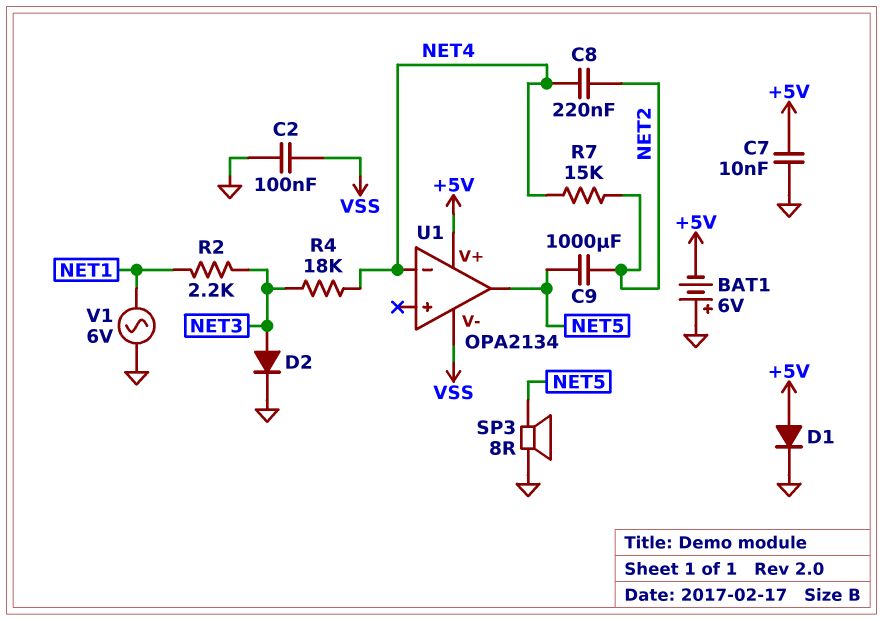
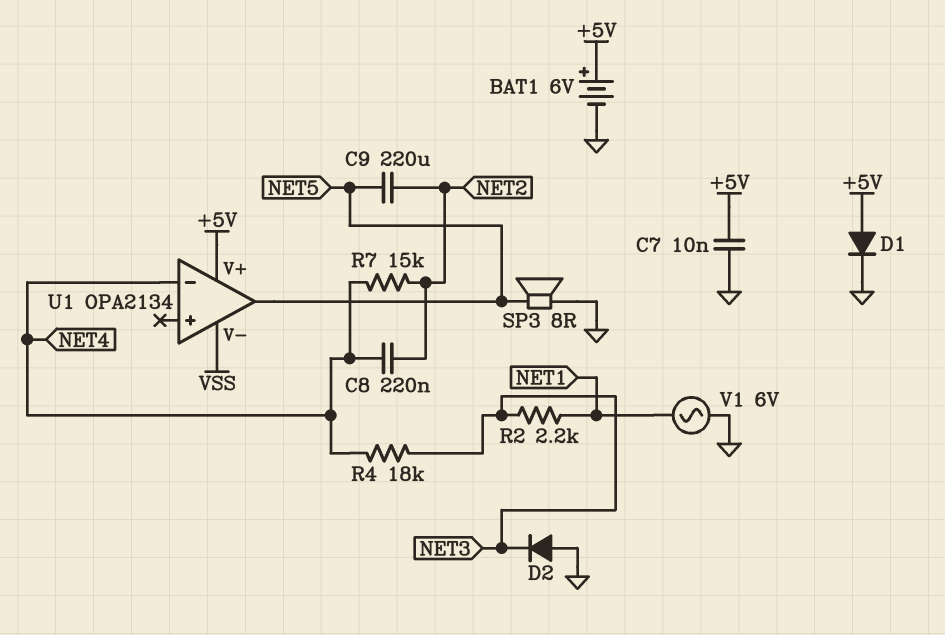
BAT1: 6V (plus GND, minus +5V) -> 6V (plus +5V, minus GND)
C2: 100nF (GND, VSS) -> none
C9: 1000uF (NET2, NET5) -> 220uF (NET2, NET5)
D2: diode (A NET3, K GND) -> diode (A GND, K NET3)

